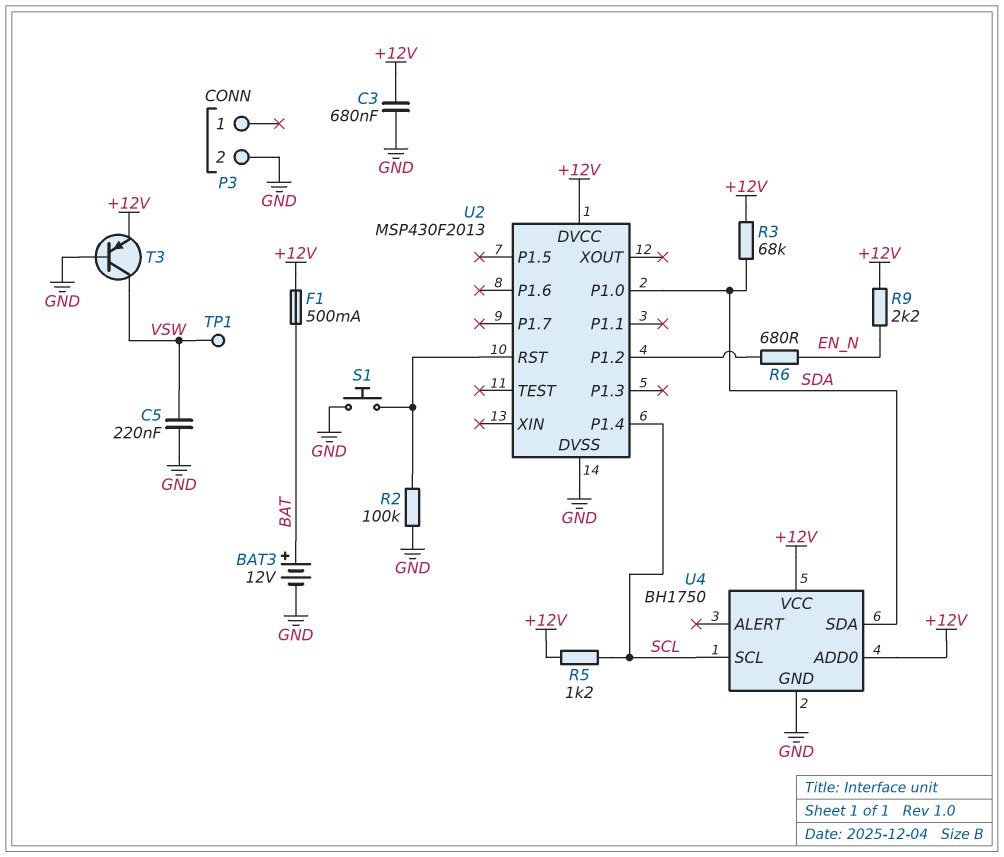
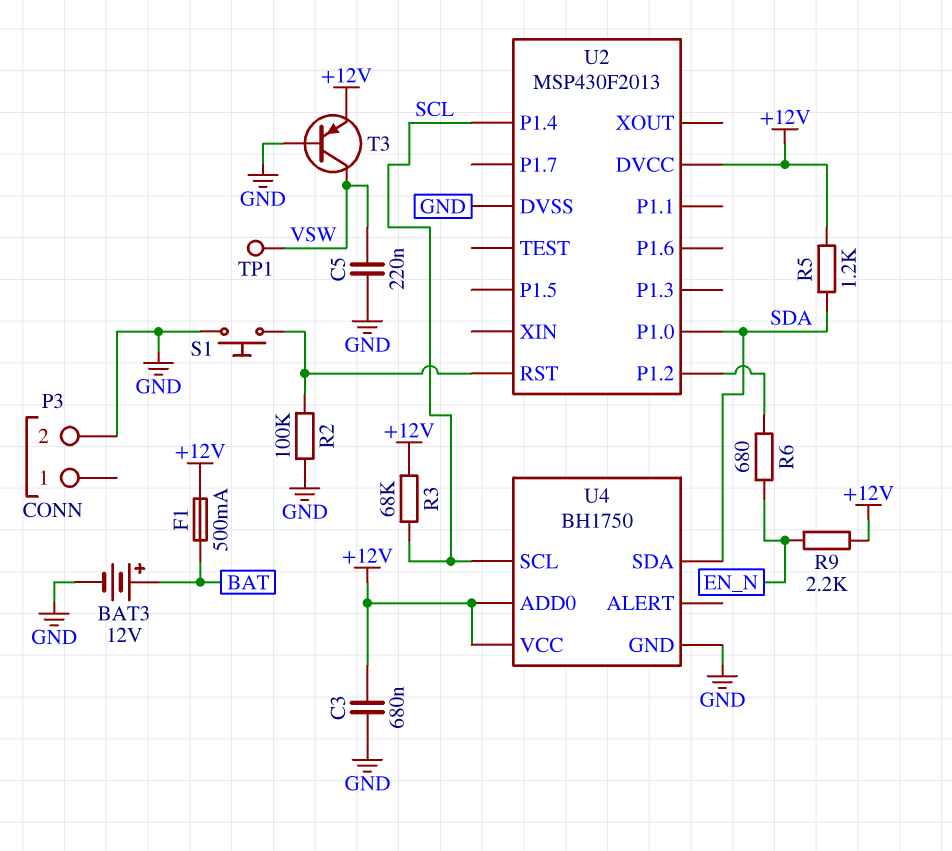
R3: 68k (+12V, SDA) -> 68k (+12V, SCL)
R5: 1.2k (+12V, SCL) -> 1.2k (+12V, SDA)

